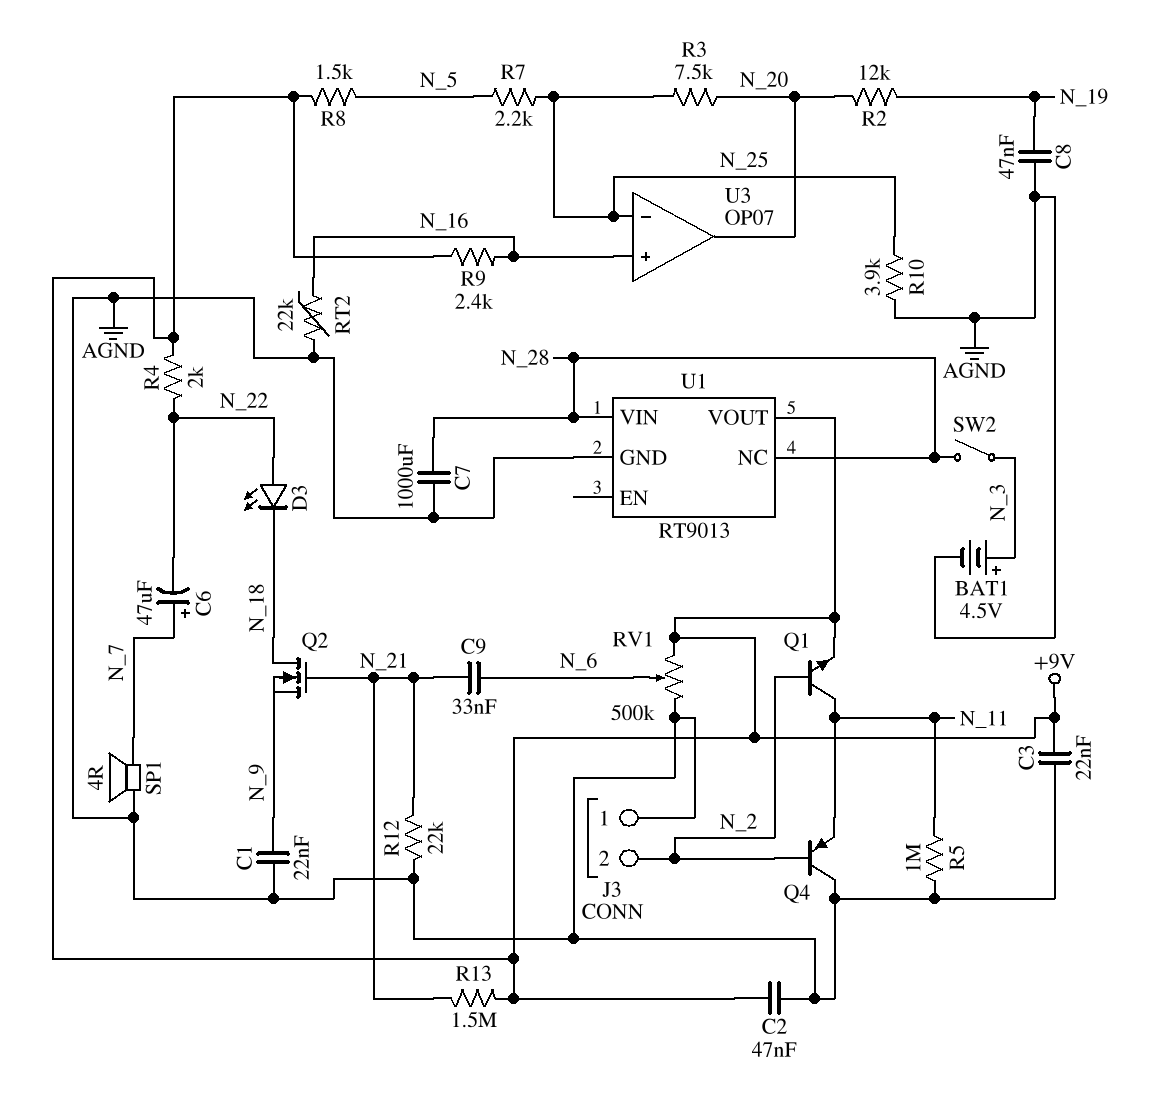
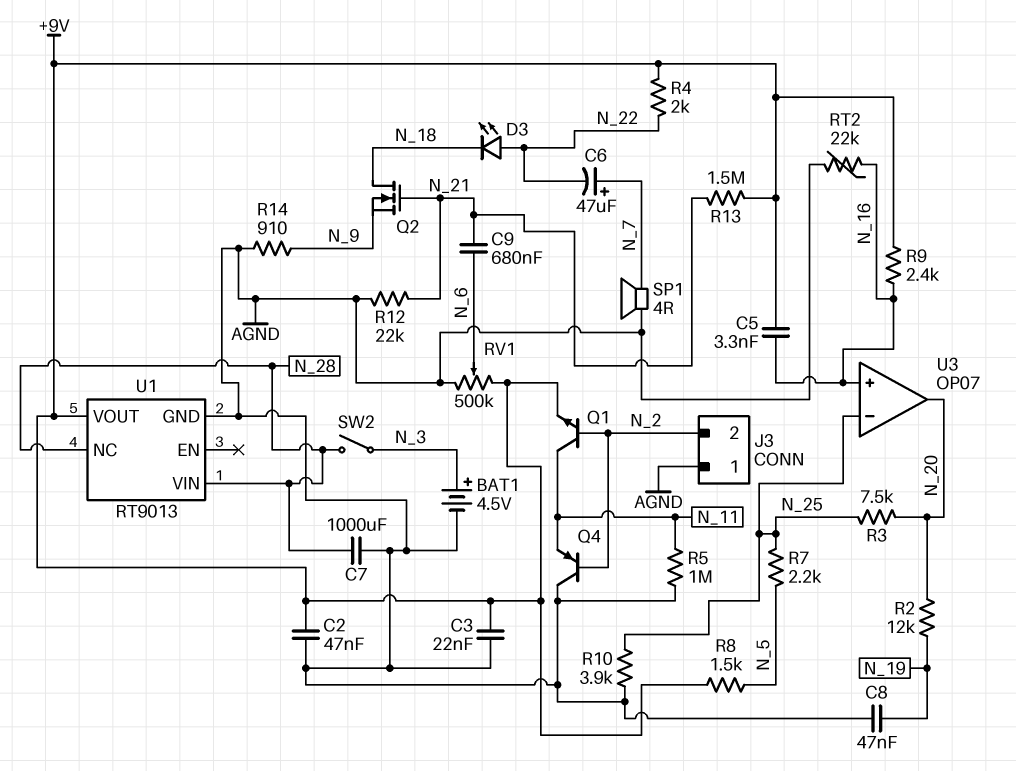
C1: 22nF (AGND, N_9) -> none
C5: none -> 3.3nF (+9V, N_16)
C9: 33nF (N_6, N_21) -> 680nF (N_6, N_21)
R14: none -> 910 (AGND, N_9)

